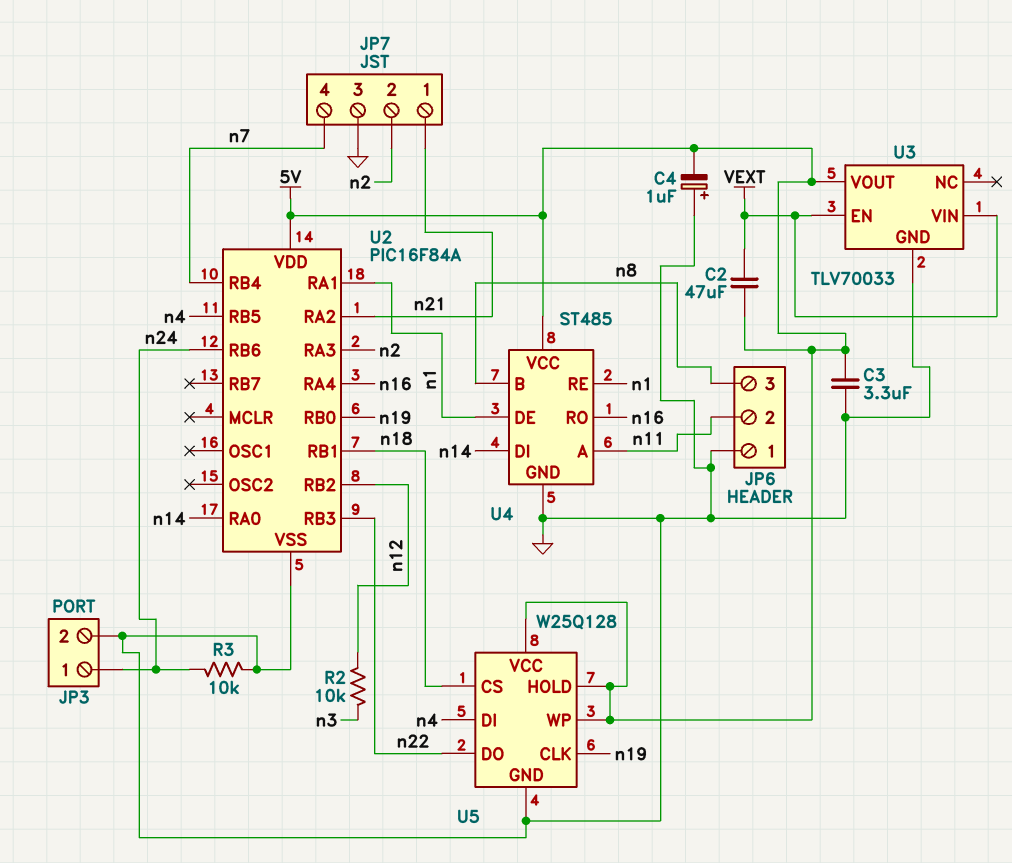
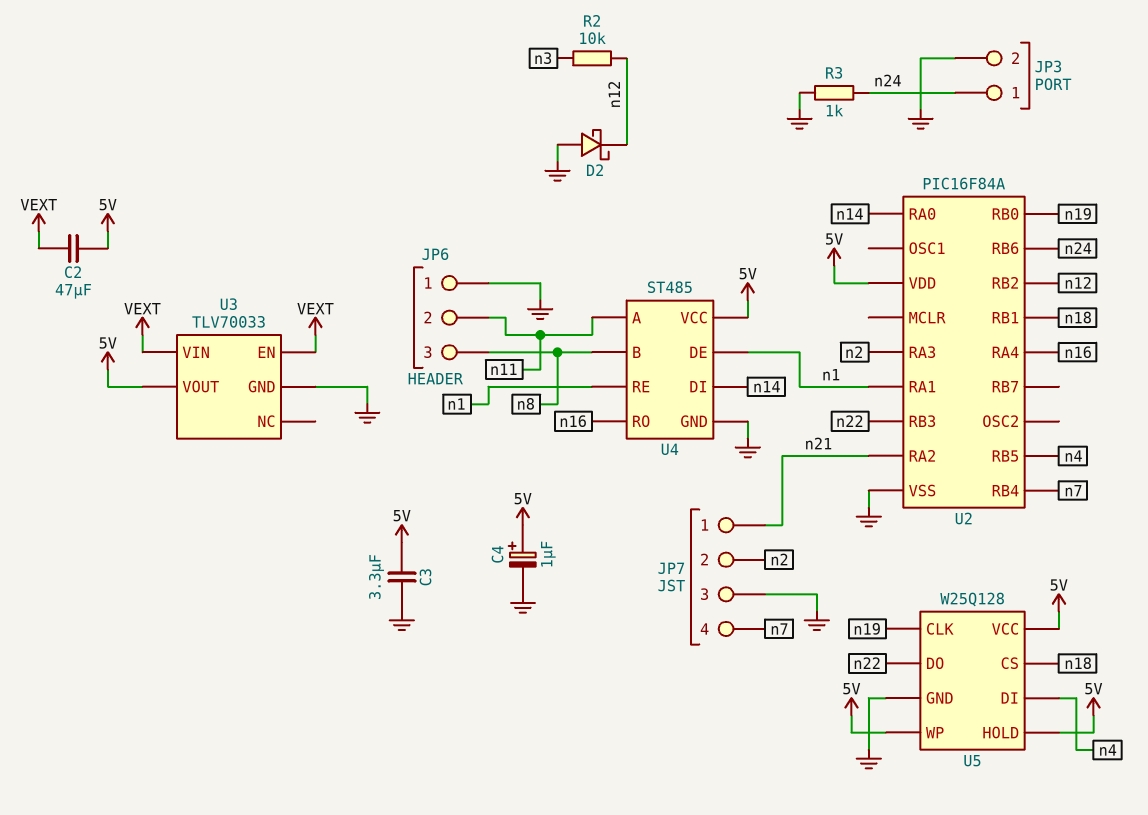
C4: 1uF (plus GND, minus 5V) -> 1uF (plus 5V, minus GND)
D2: none -> schottky (A GND, K n12)
R3: 10k (GND, n24) -> 1k (GND, n24)

